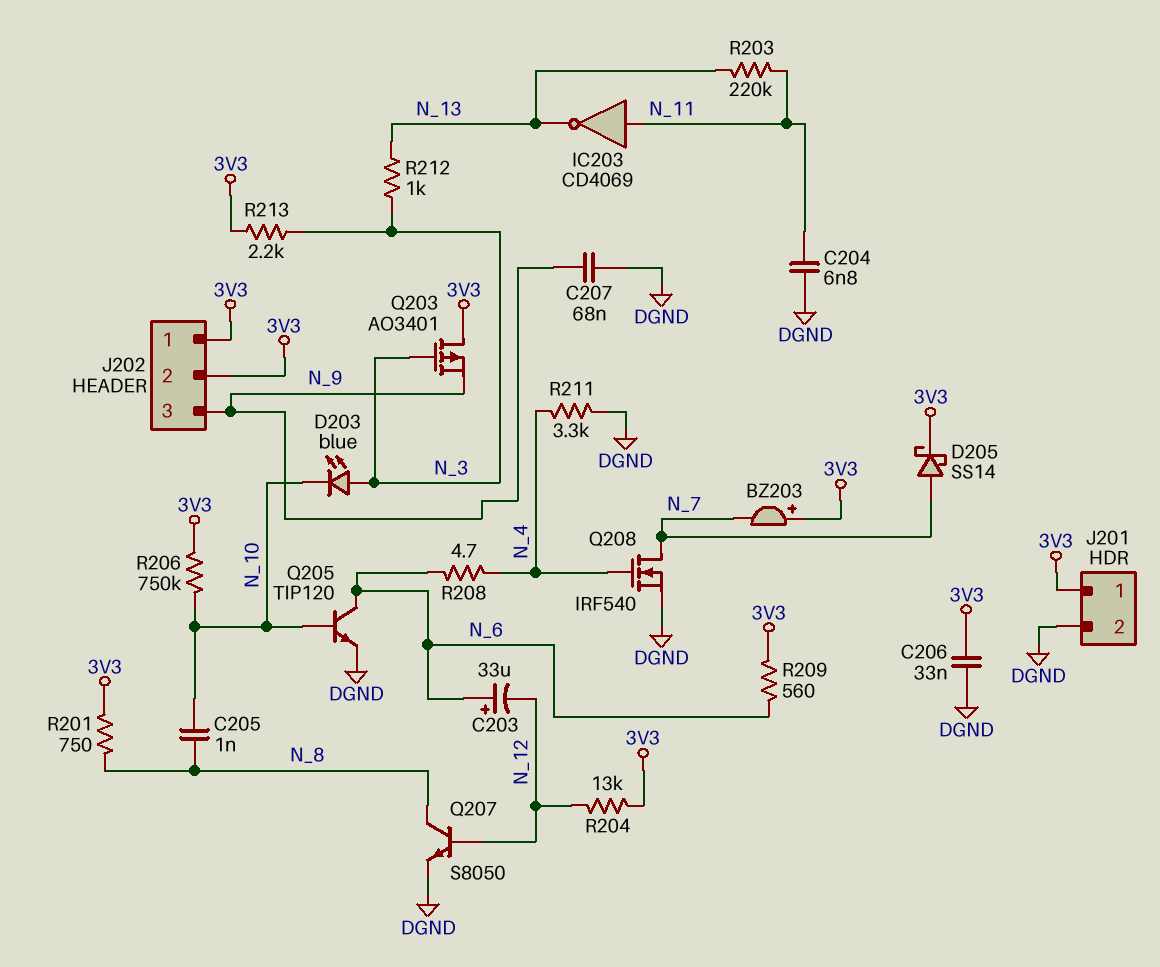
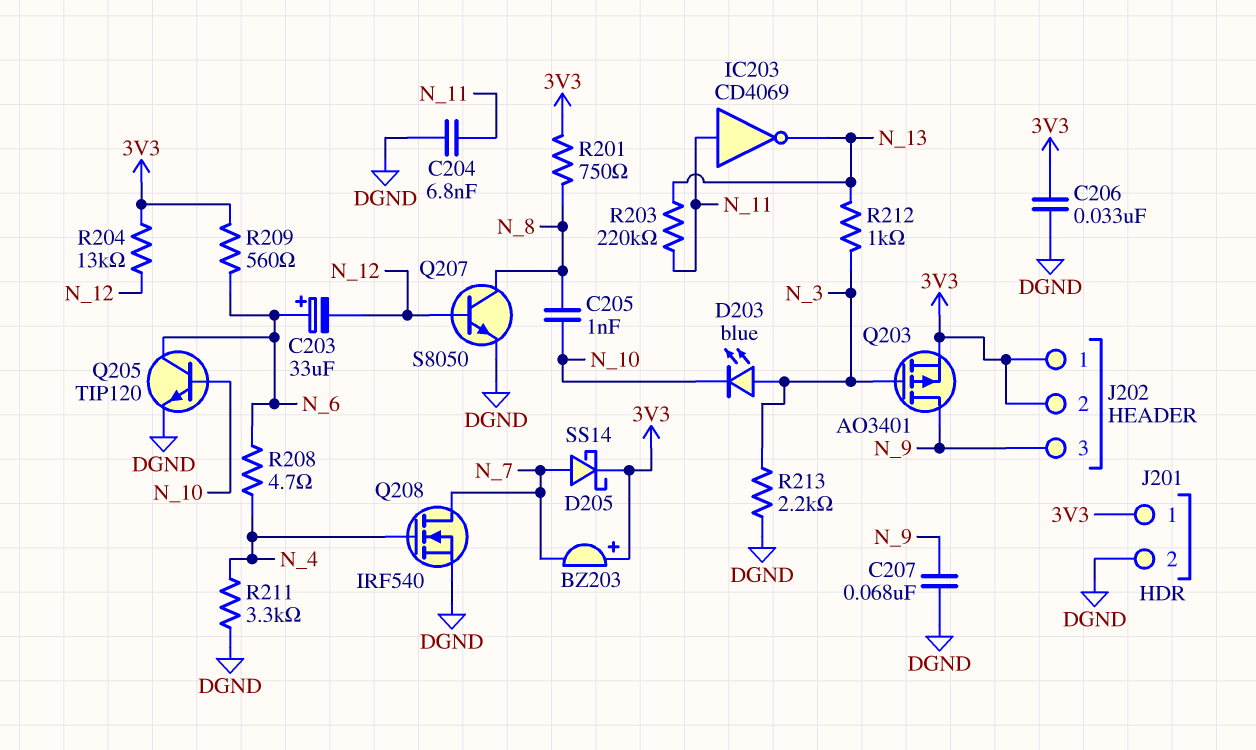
Q203: PMOS AO3401 (G N_3, D 3V3, S N_9) -> PMOS AO3401 (G N_3, D N_9, S 3V3)
R206: 750k (3V3, N_10) -> none
R213: 2.2k (3V3, N_3) -> 2.2k (DGND, N_3)

